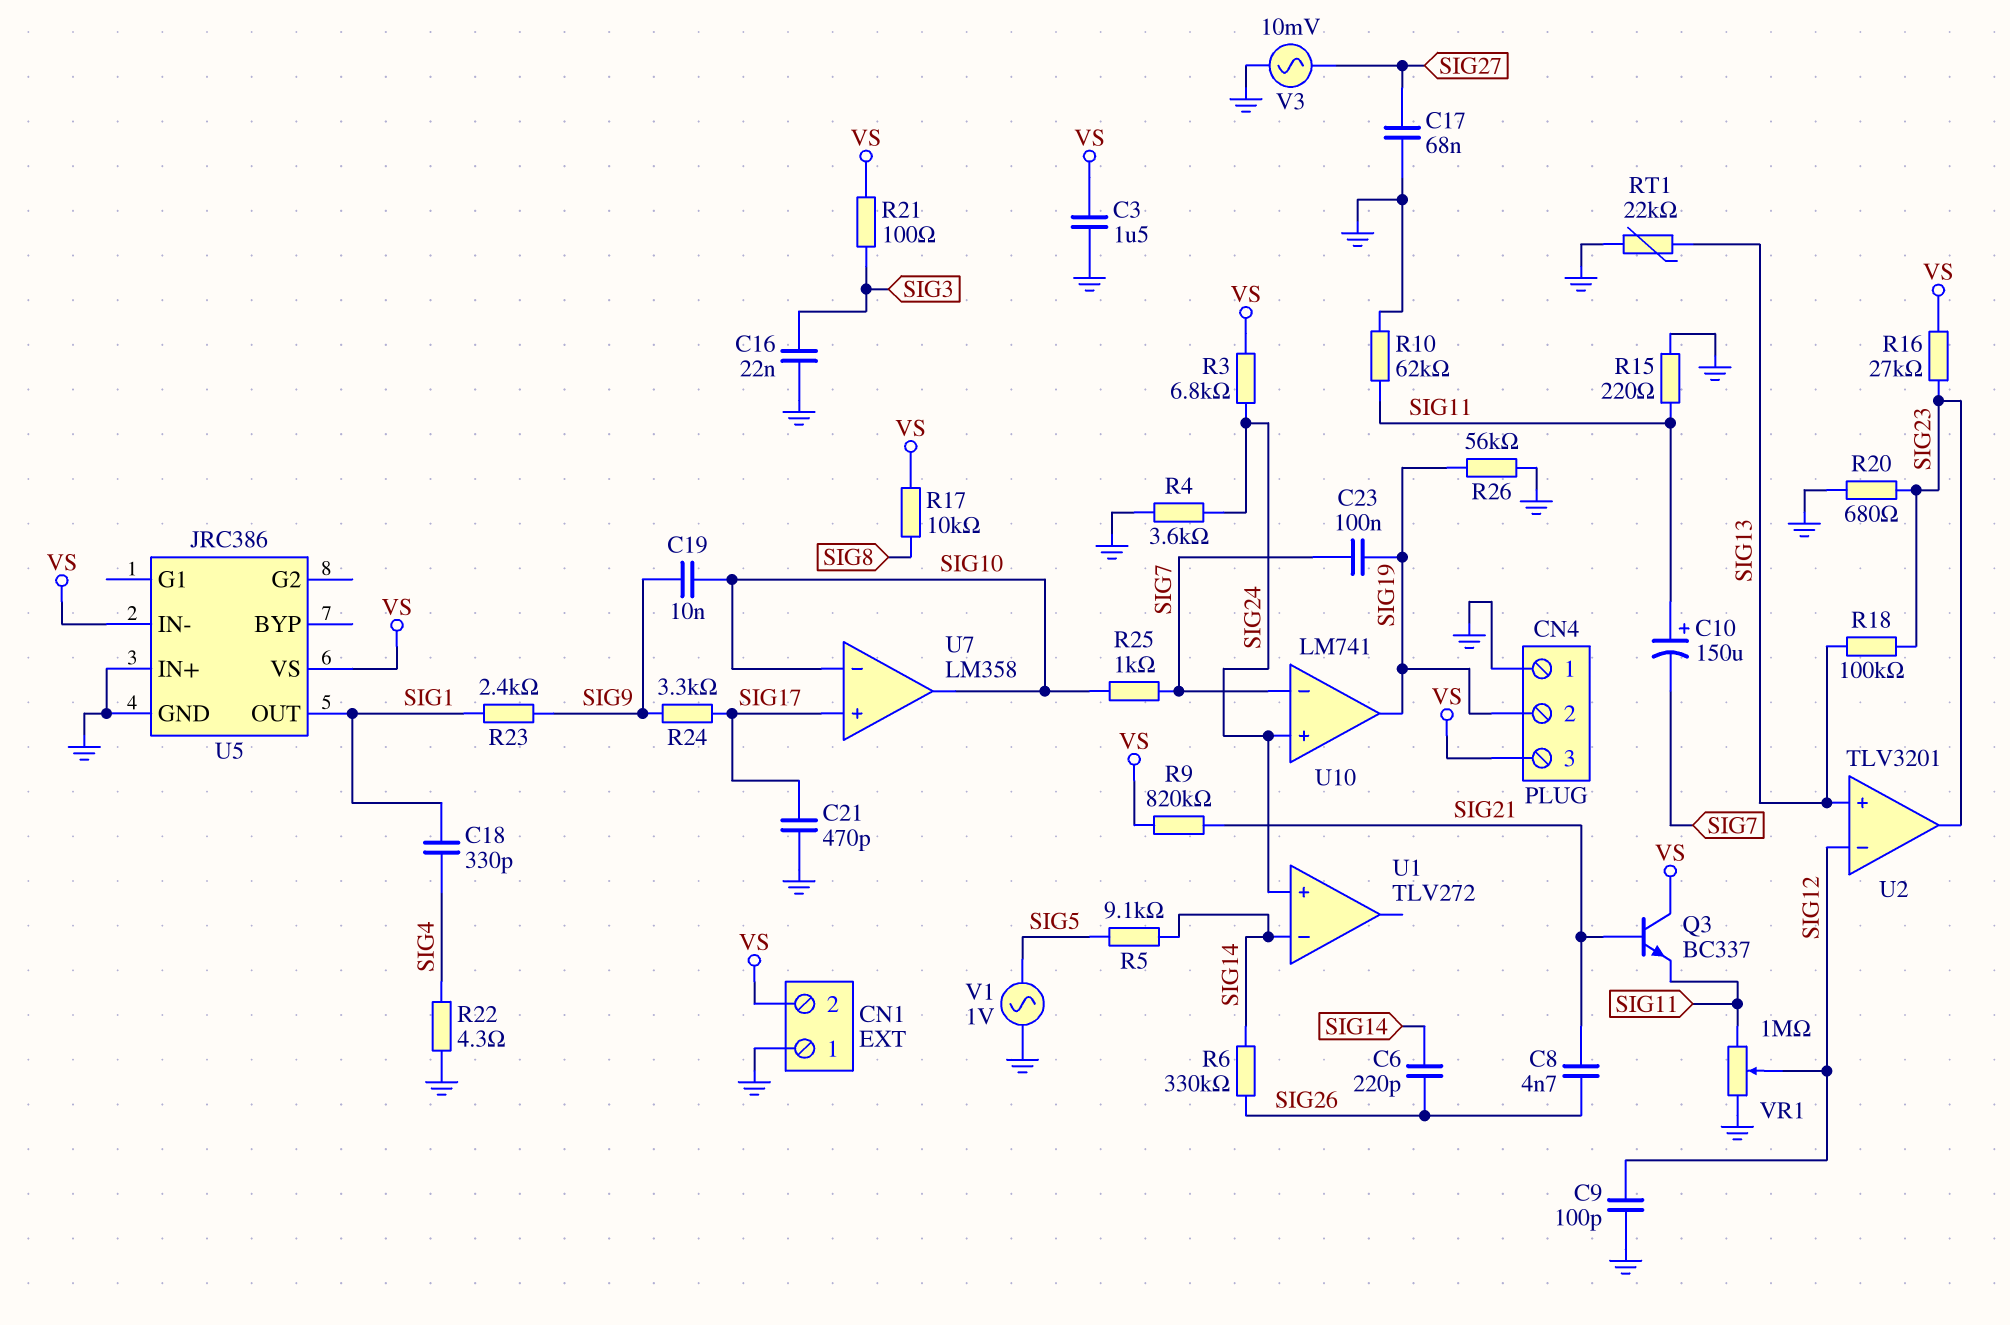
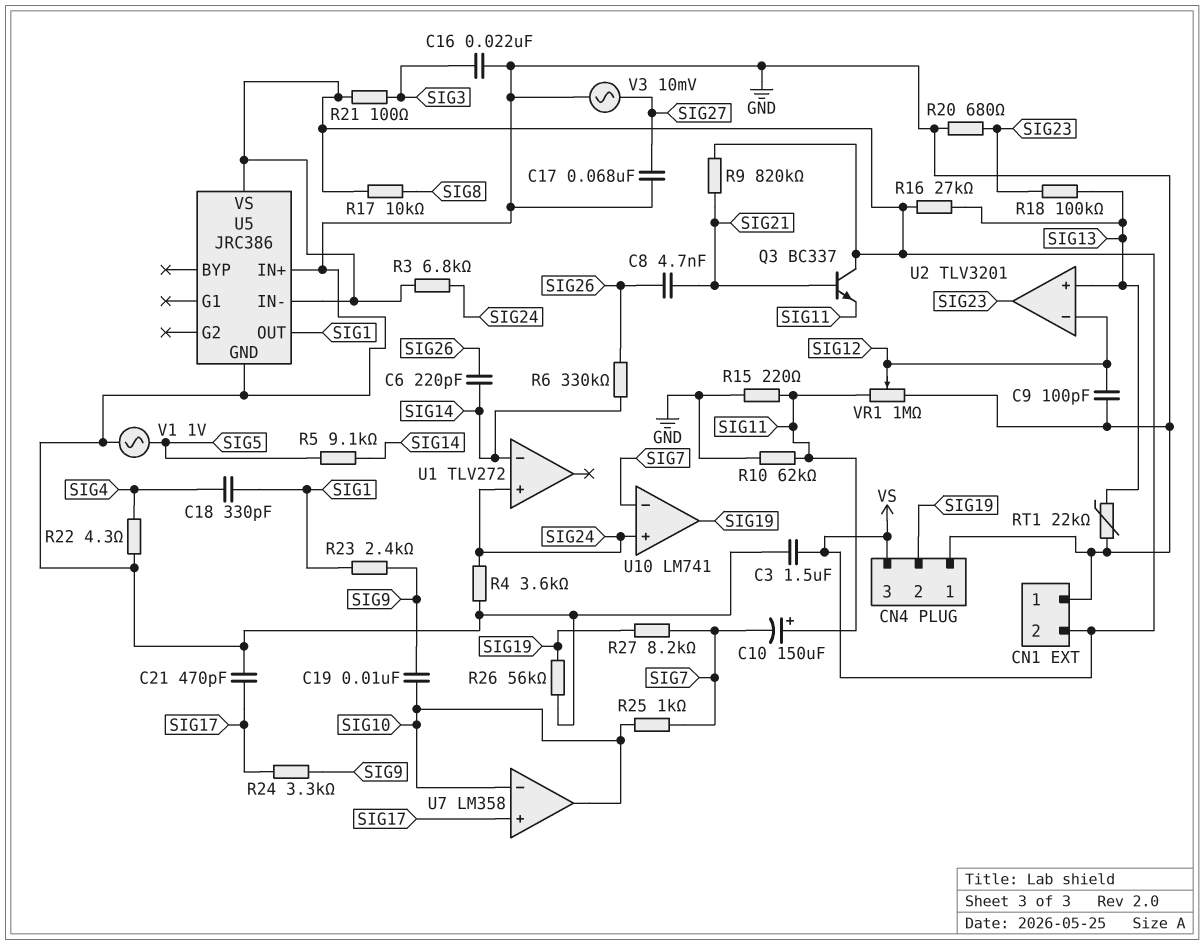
C23: 100nF (SIG7, SIG19) -> none
R16: 27k (SIG23, VS) -> 27k (SIG13, VS)
R27: none -> 8.2k (SIG7, SIG19)

